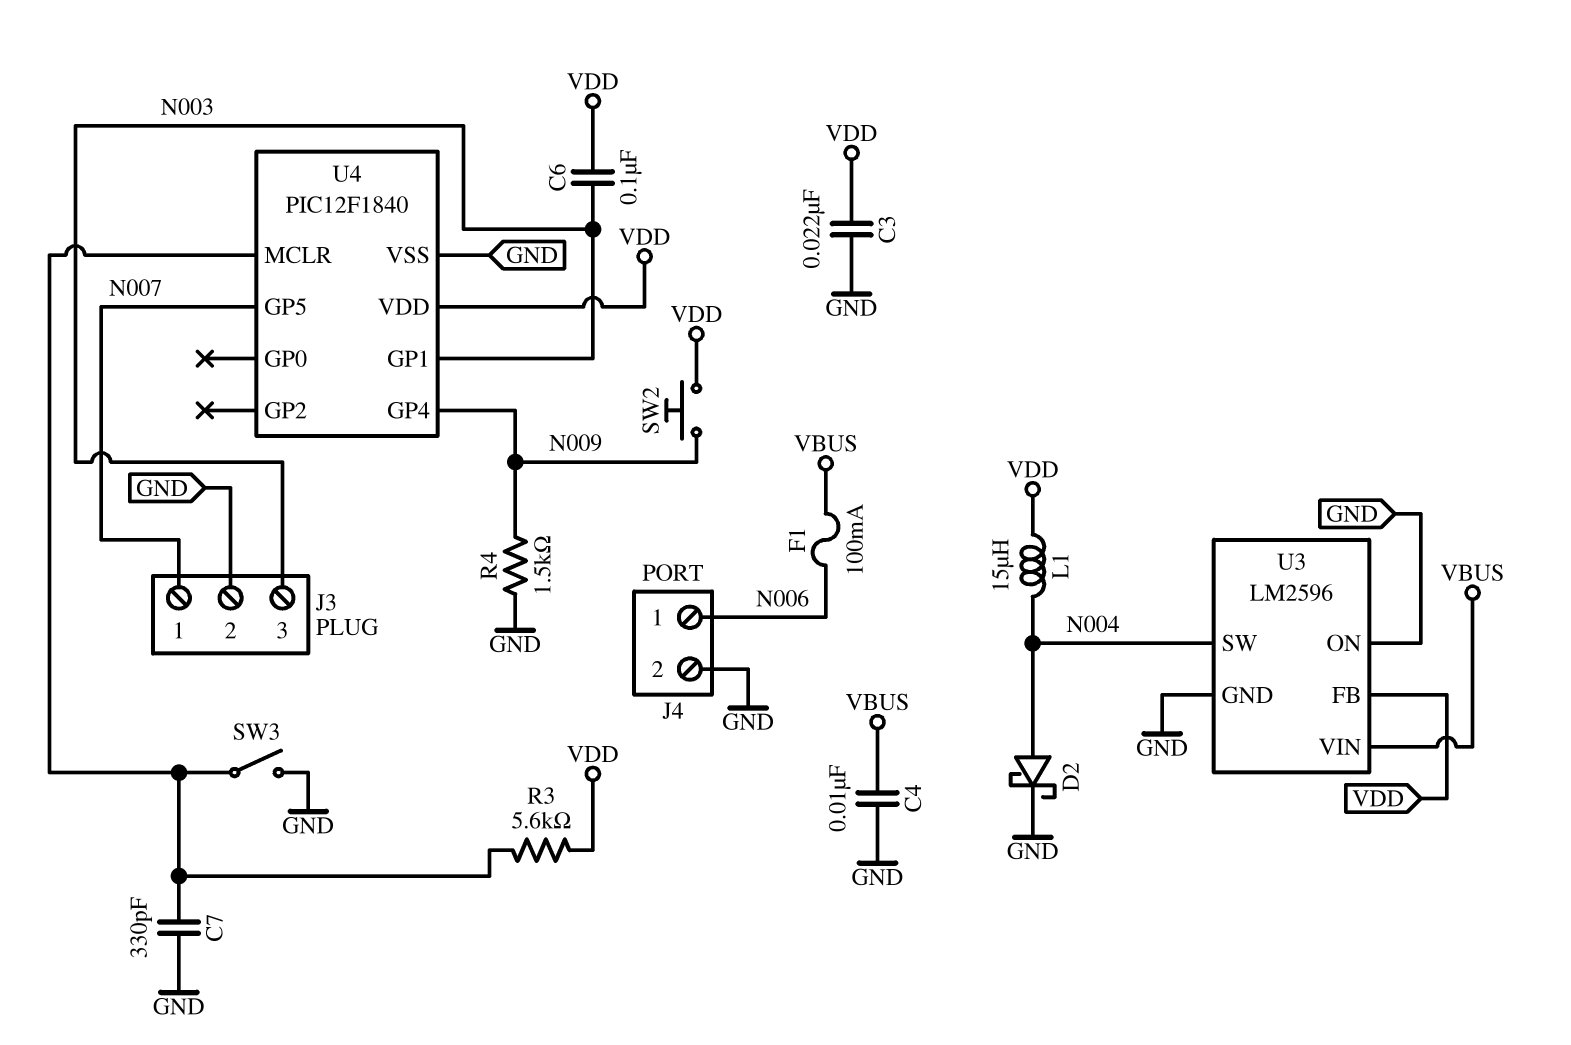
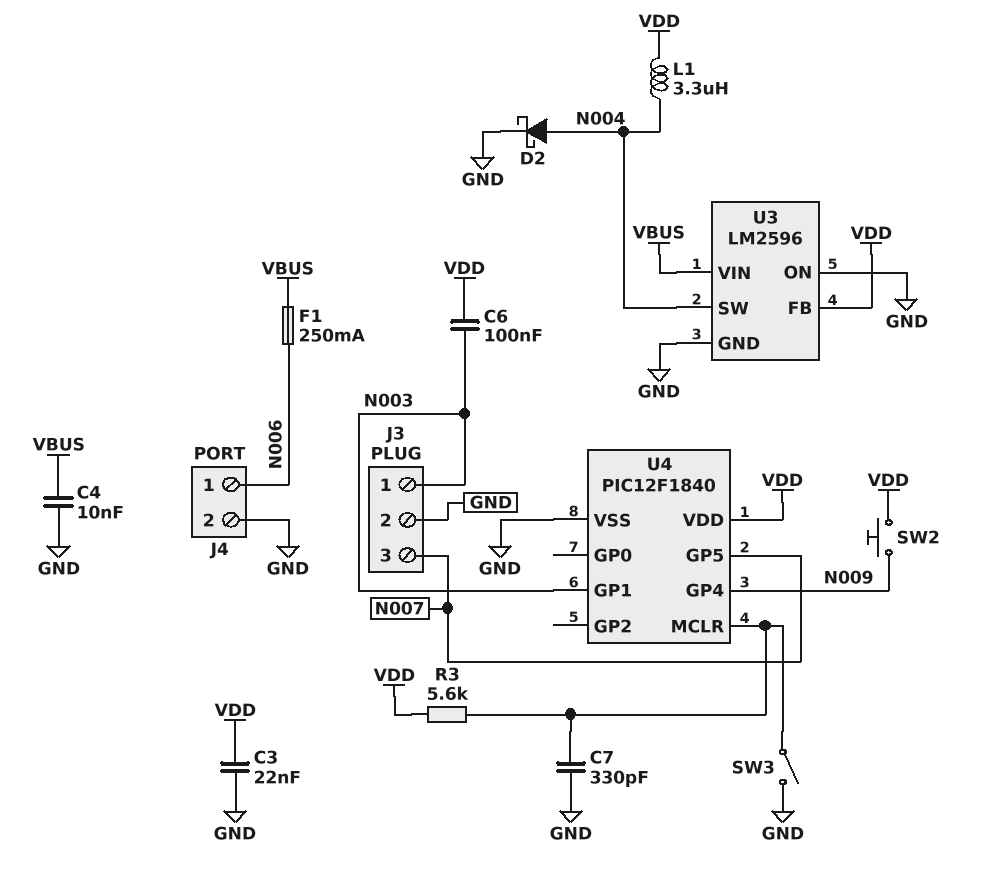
F1: 100mA (N006, VBUS) -> 250mA (N006, VBUS)
J3 pin 1: N007 -> N003
J3 pin 3: N003 -> N007
L1: 15uH (N004, VDD) -> 3.3uH (N004, VDD)
R4: 1.5k (GND, N009) -> none

